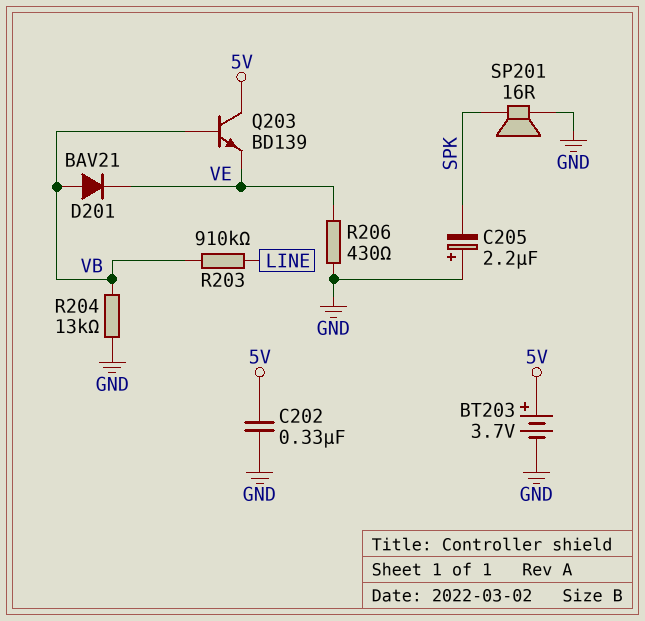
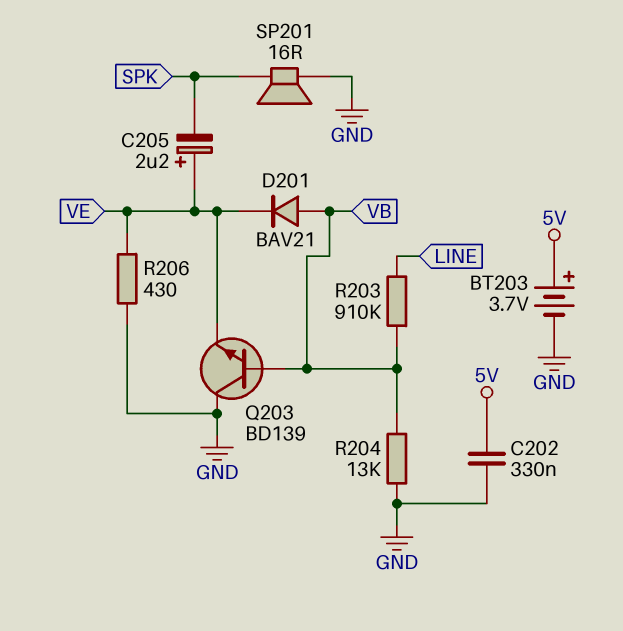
C205: 2.2uF (plus GND, minus SPK) -> 2.2uF (plus VE, minus SPK)
Q203: NPN BD139 (B VB, C 5V, E VE) -> NPN BD139 (B VB, C GND, E VE)

